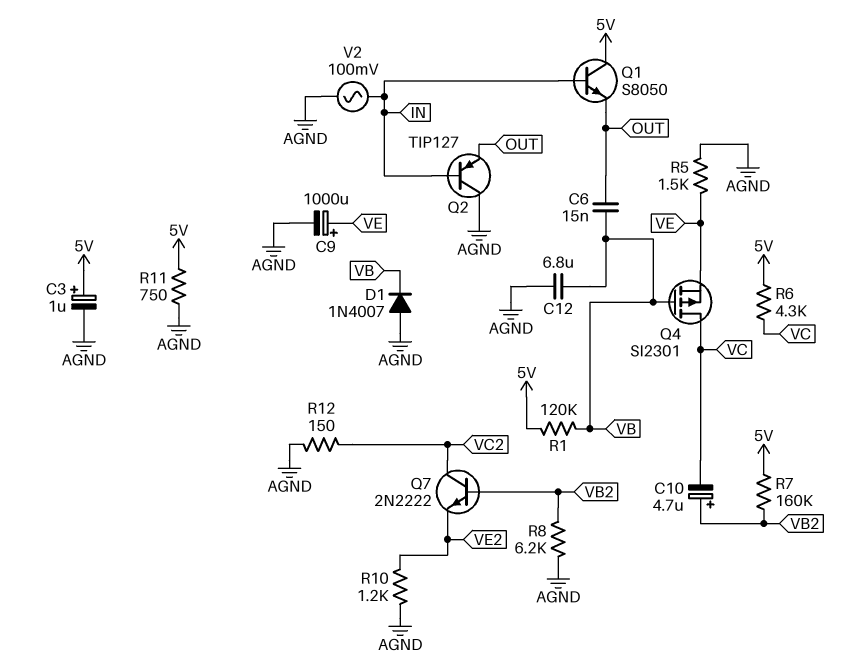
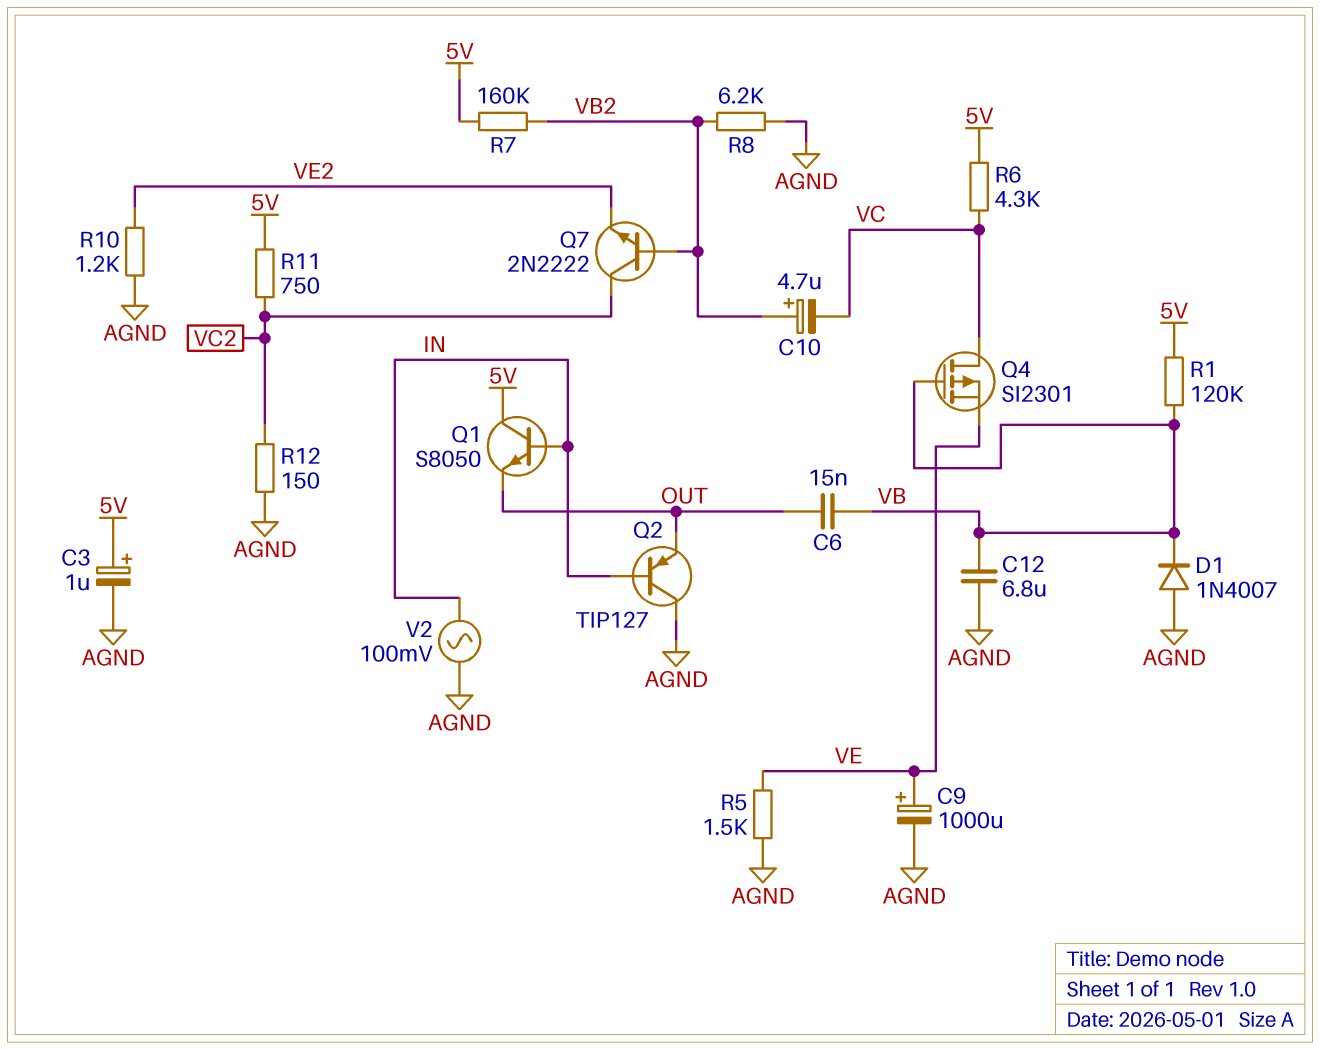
R11: 750 (5V, AGND) -> 750 (5V, VC2)

